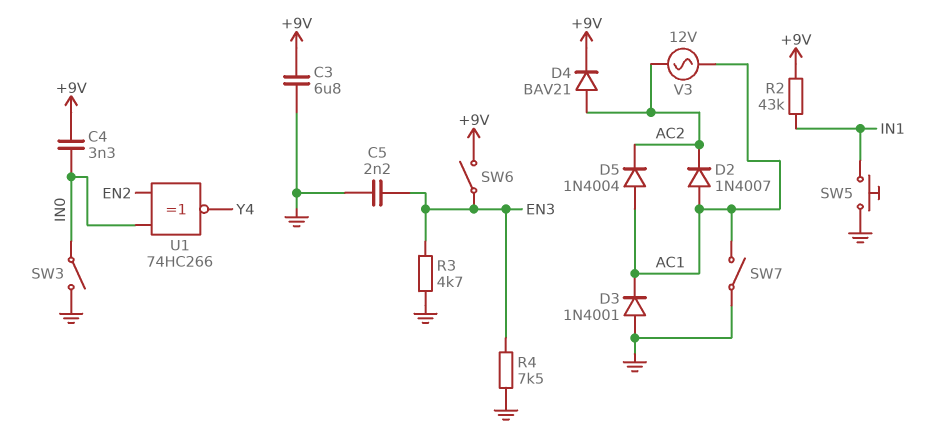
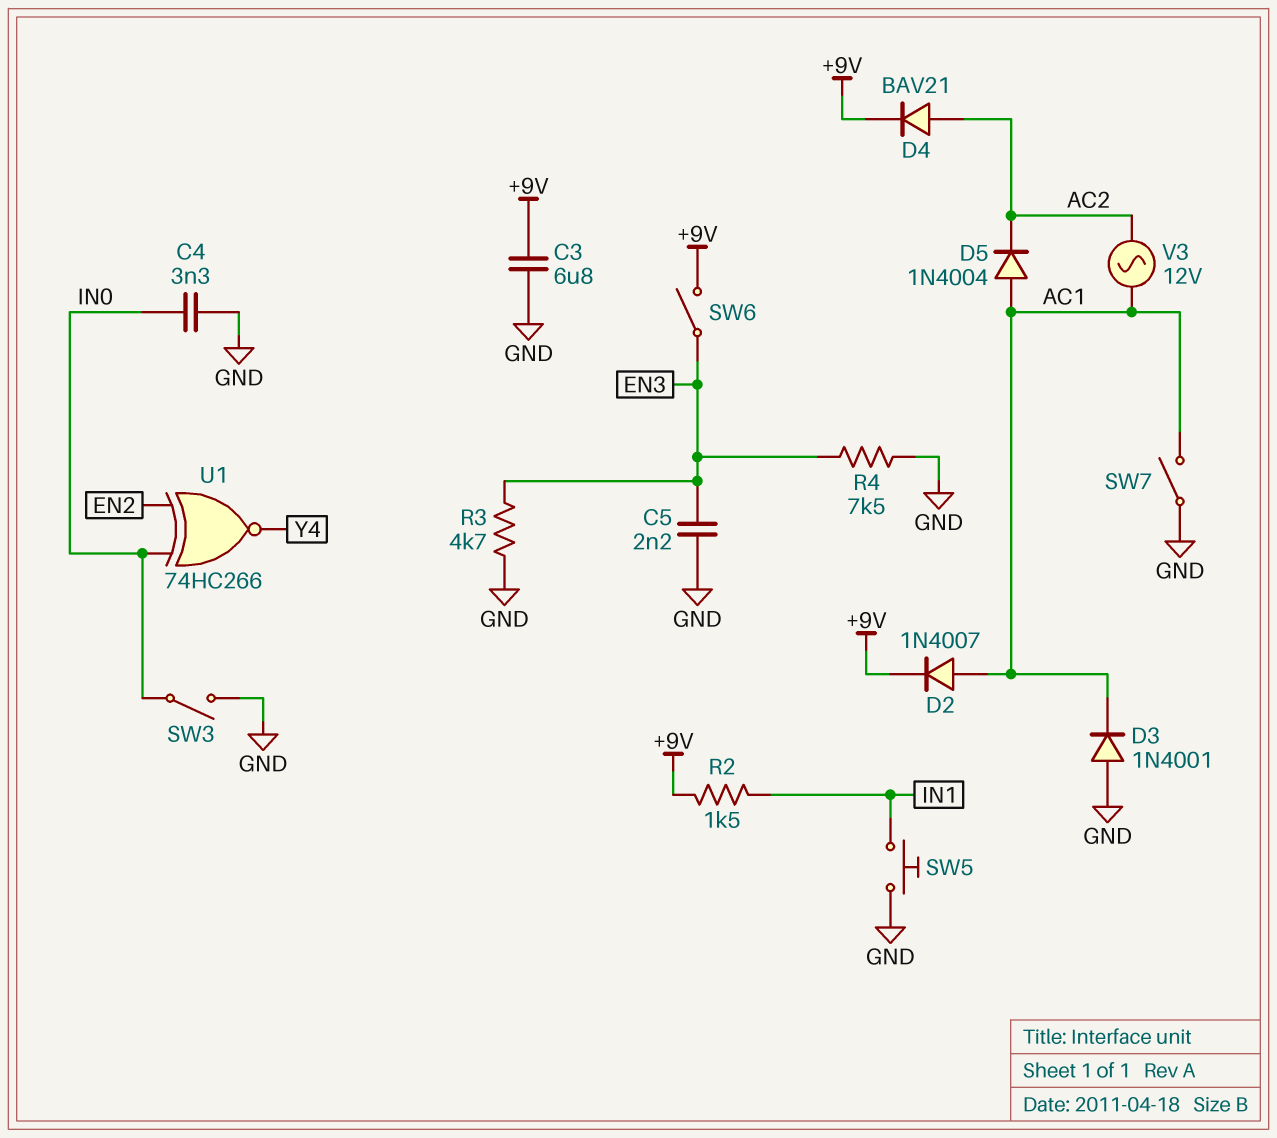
C4: 3.3nF (+9V, IN0) -> 3.3nF (GND, IN0)
D2: diode 1N4007 (A AC1, K AC2) -> diode 1N4007 (A AC1, K +9V)
R2: 43k (+9V, IN1) -> 1.5k (+9V, IN1)

